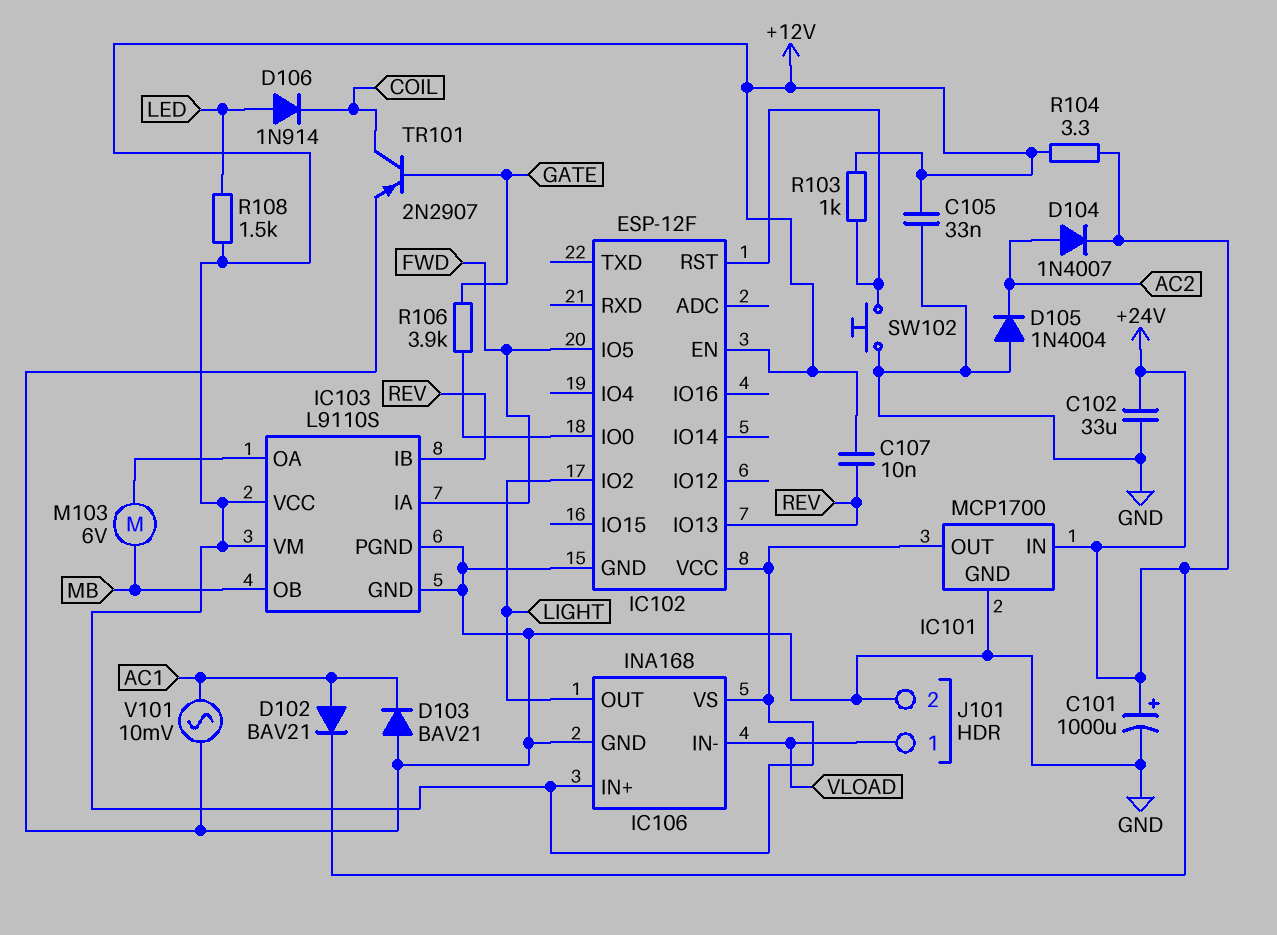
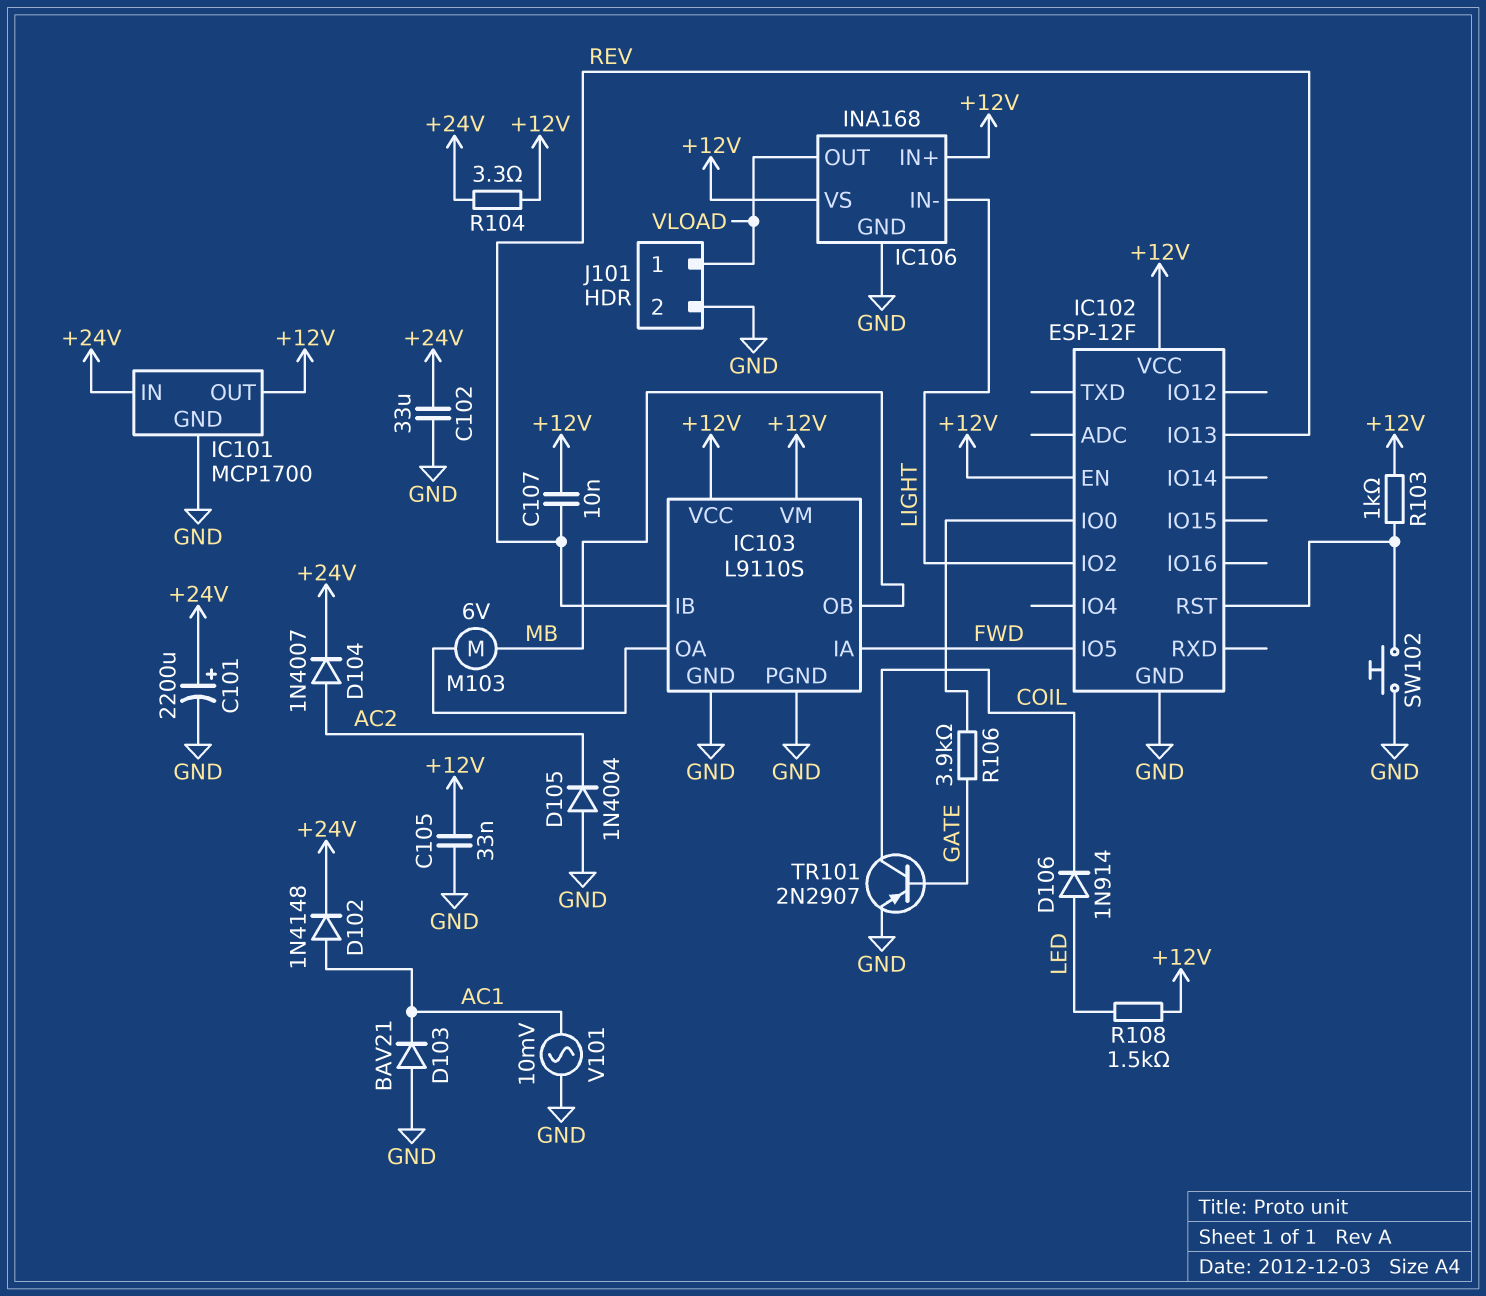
C101: 1000uF (plus +24V, minus GND) -> 2200uF (plus +24V, minus GND)
D102: diode BAV21 (A AC1, K +24V) -> diode 1N4148 (A AC1, K +24V)
IC106 pin IN-: VLOAD -> LIGHT
IC106 pin OUT: LIGHT -> VLOAD

